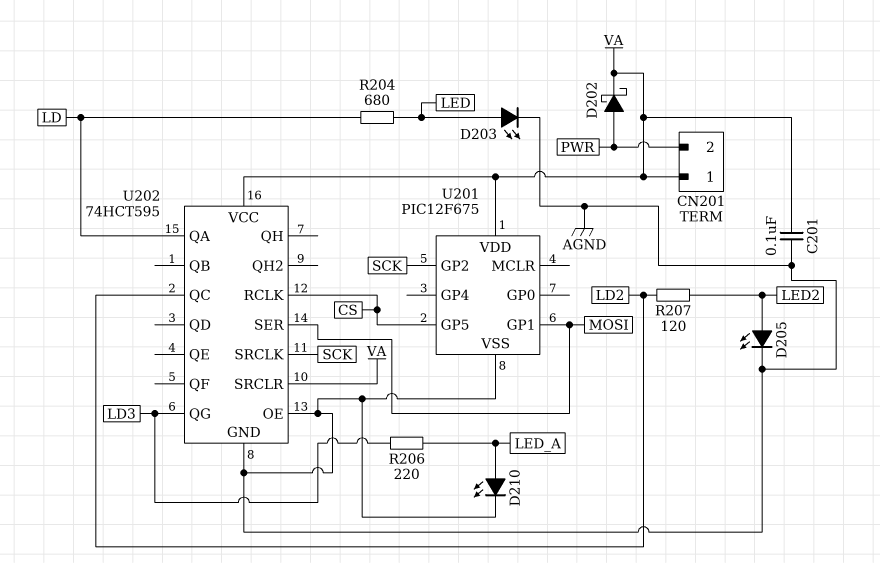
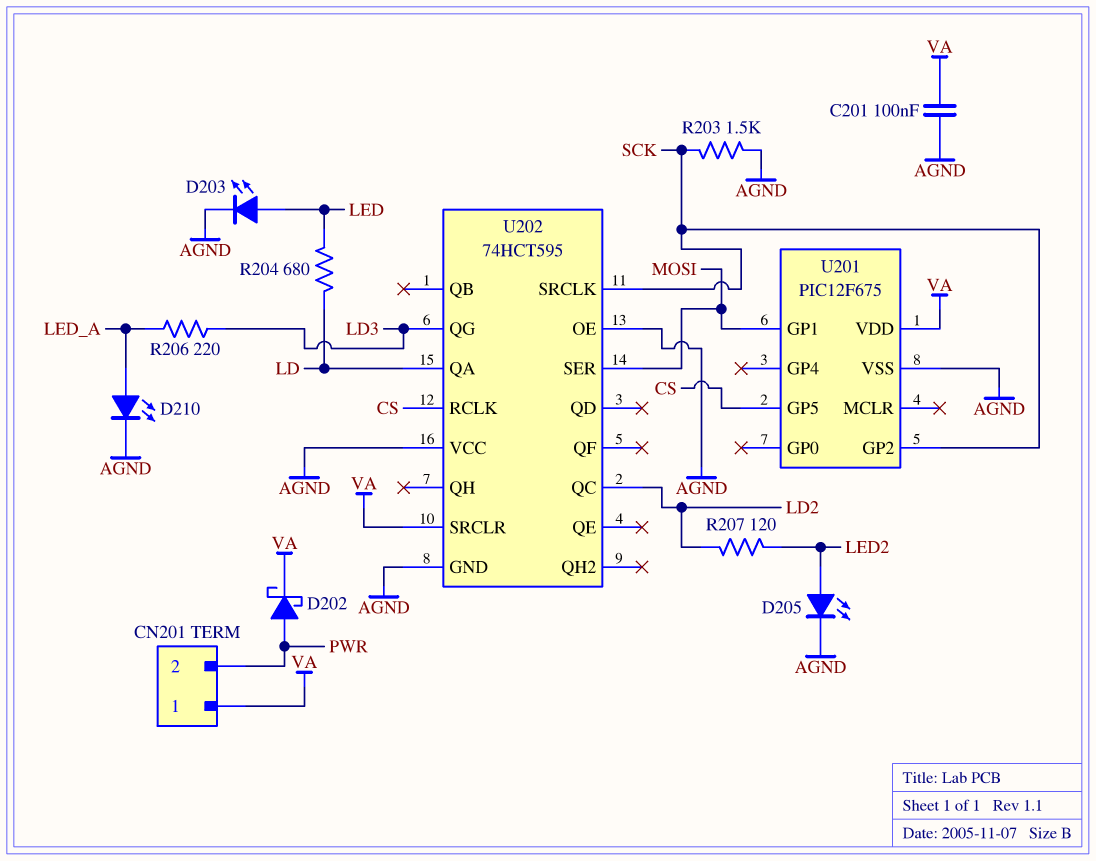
R203: none -> 1.5k (AGND, SCK)
U202 pin VCC: VA -> AGND

